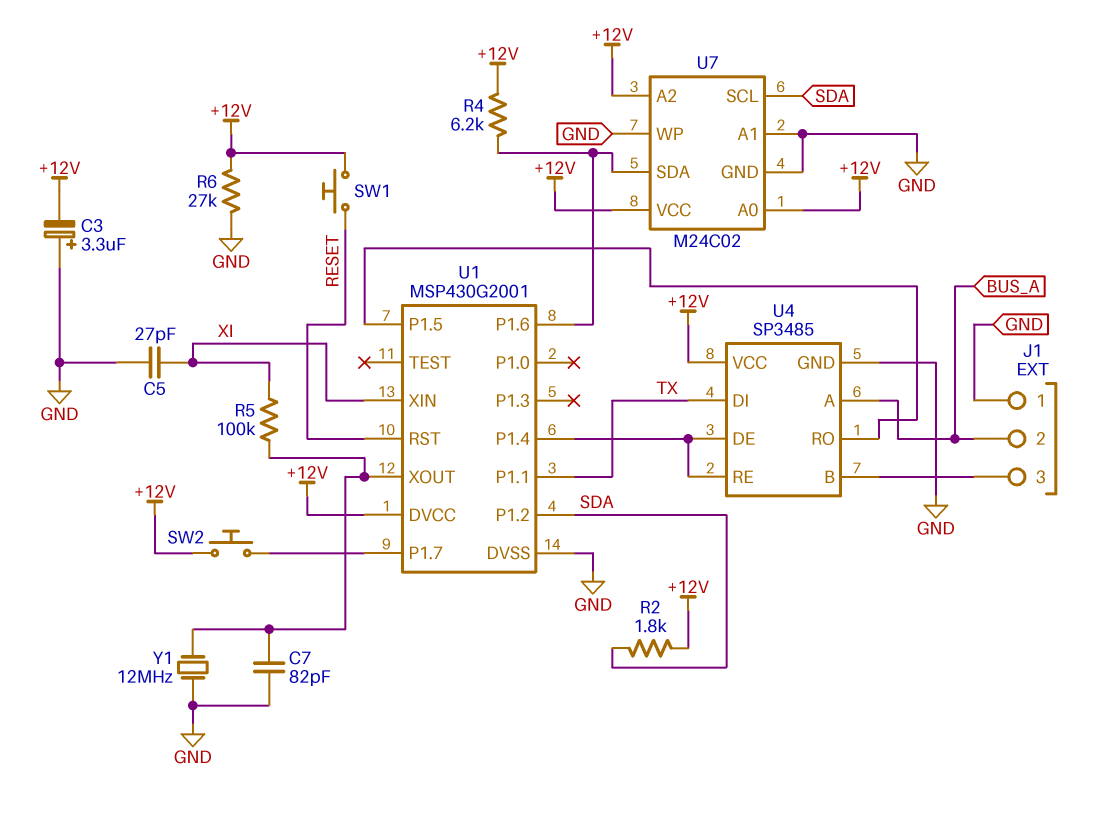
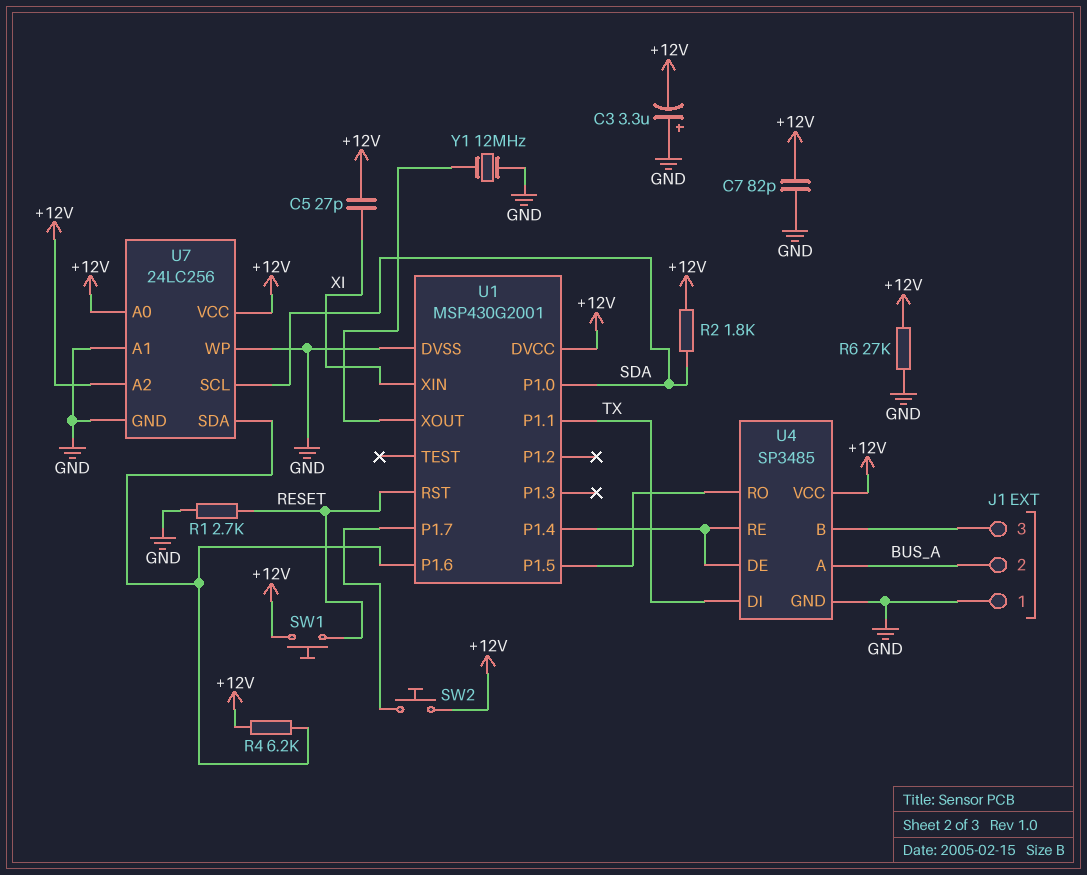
C5: 27pF (GND, XI) -> 27pF (+12V, XI)
C7: 82pF (GND, U1/XOUT) -> 82pF (+12V, GND)
R1: none -> 2.7k (GND, RESET)
R5: 100k (U1/XOUT, XI) -> none
U1 pin P1.0: none -> SDA
U1 pin P1.2: SDA -> none
U7: M24C02 -> 24LC256

